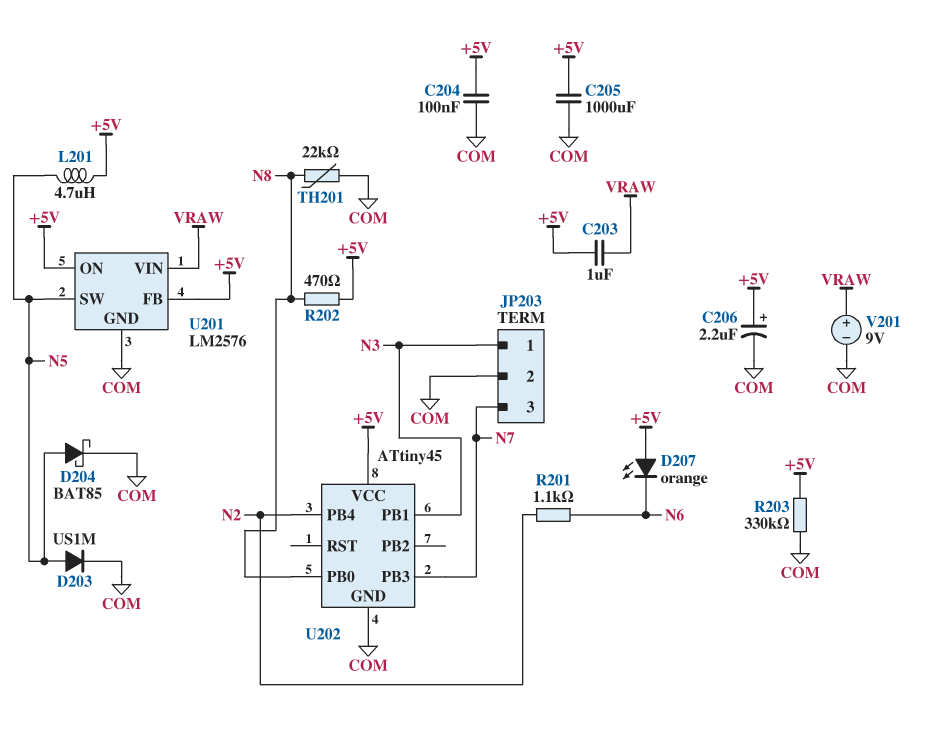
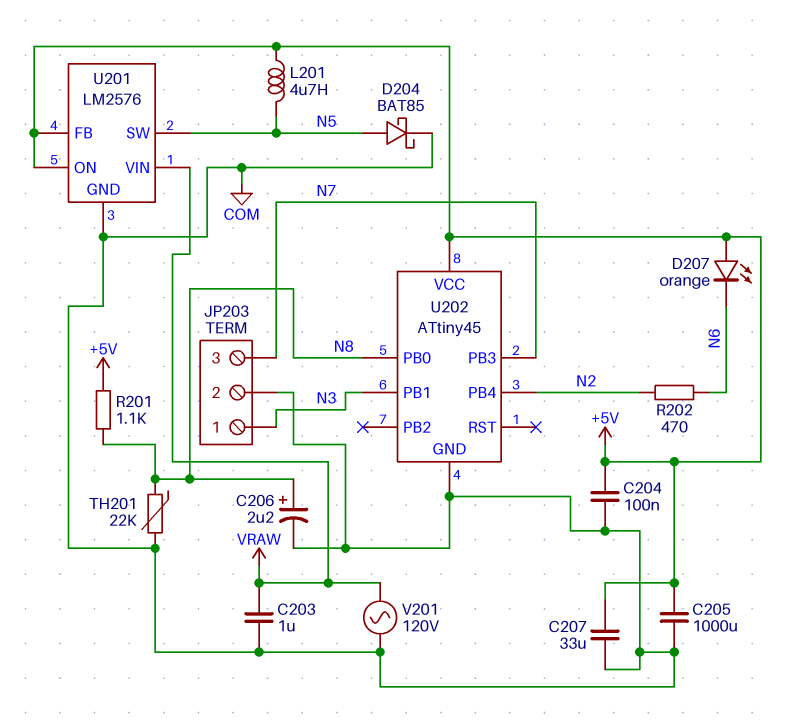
C203: 1uF (+5V, VRAW) -> 1uF (COM, VRAW)
C206: 2.2uF (plus +5V, minus COM) -> 2.2uF (plus N8, minus COM)
C207: none -> 33uF (+5V, COM)
D203: diode US1M (A N5, K COM) -> none
R201: 1.1k (N2, N6) -> 1.1k (+5V, N8)
R202: 470 (+5V, N8) -> 470 (N2, N6)
R203: 330k (+5V, COM) -> none
V201: 9V (plus VRAW, minus COM) -> AC 120V (COM, VRAW)

